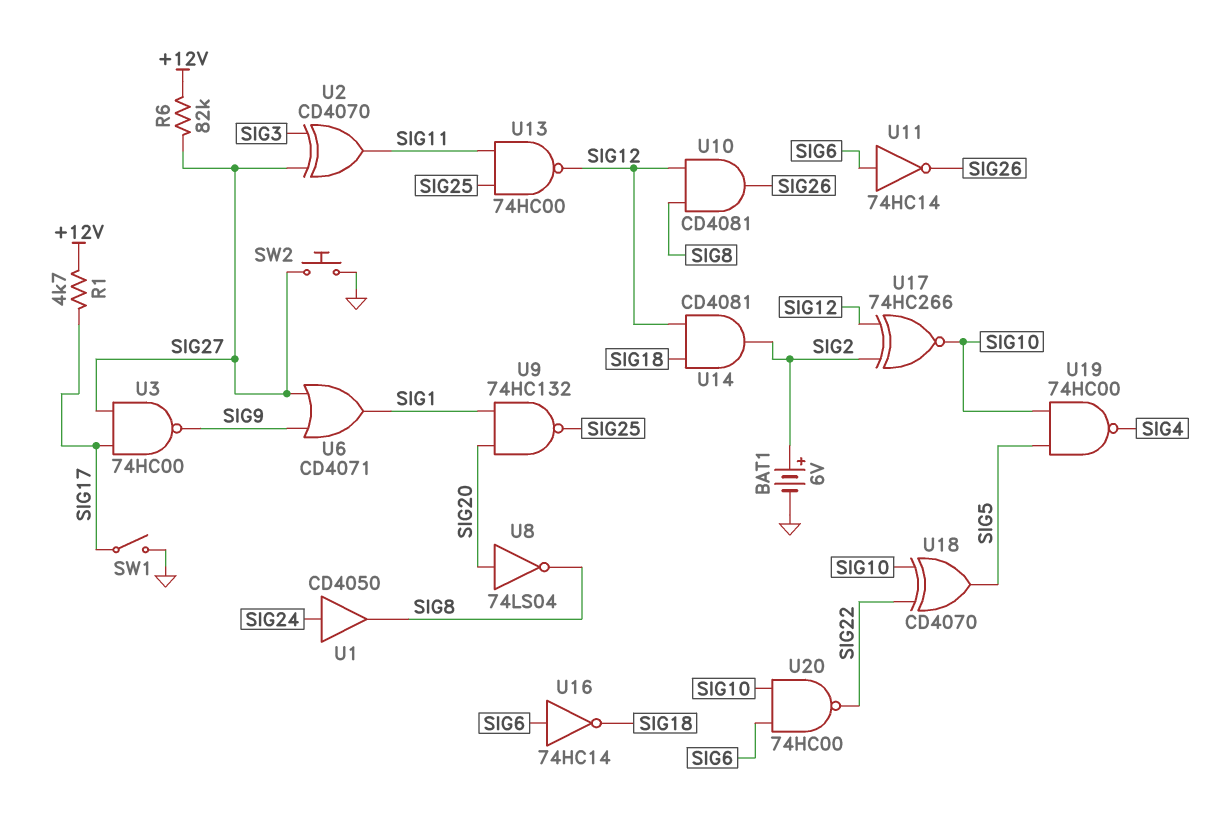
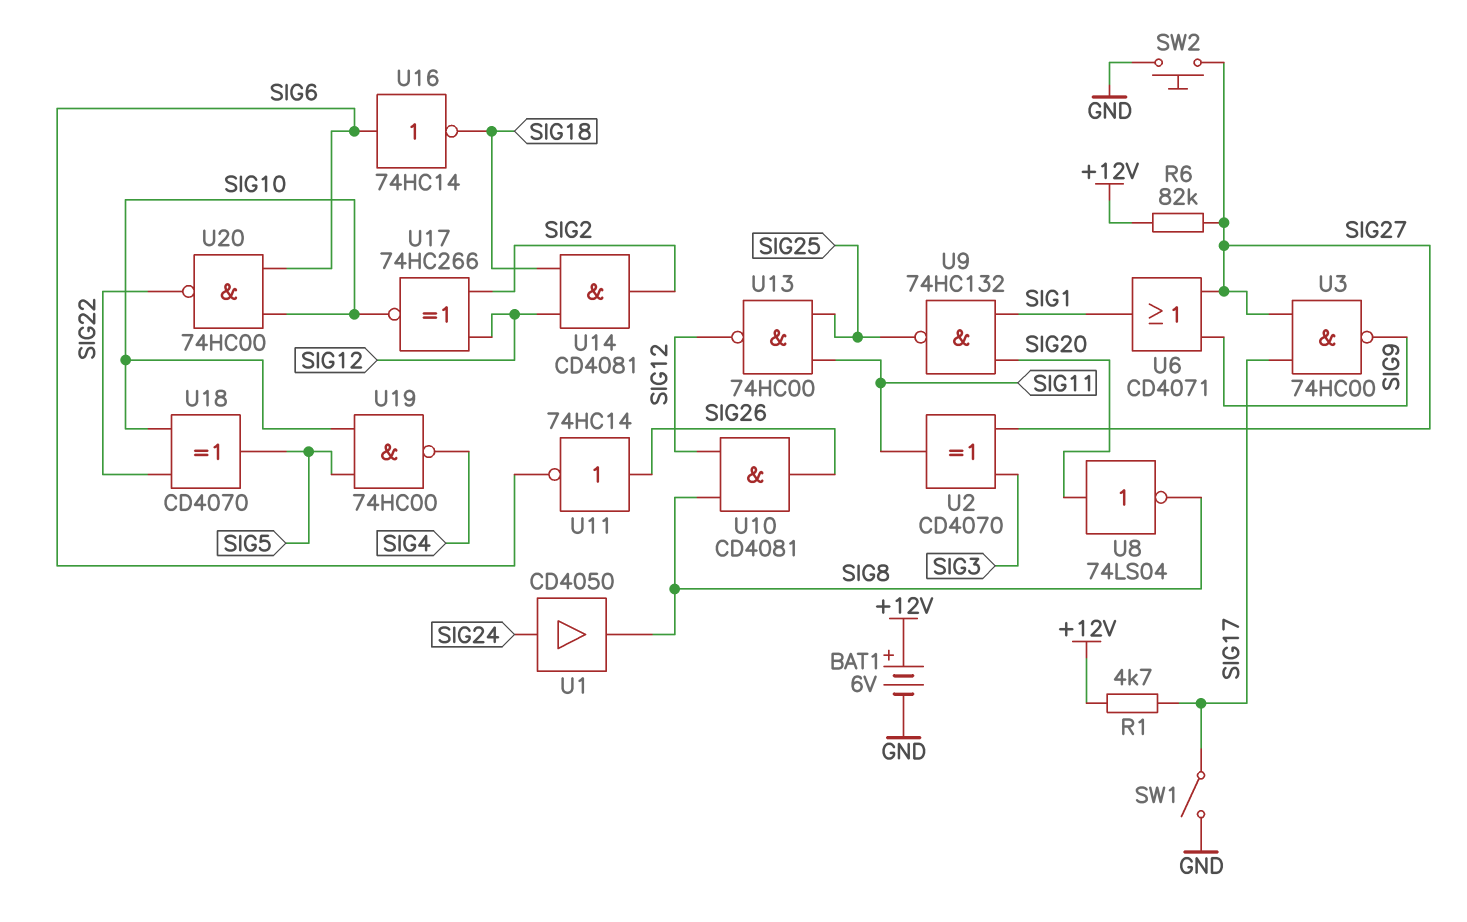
BAT1: 6V (plus SIG2, minus GND) -> 6V (plus +12V, minus GND)
U11: NOT 74HC14 (in SIG6, out SIG26) -> NOT 74HC14 (in SIG26, out SIG6)

